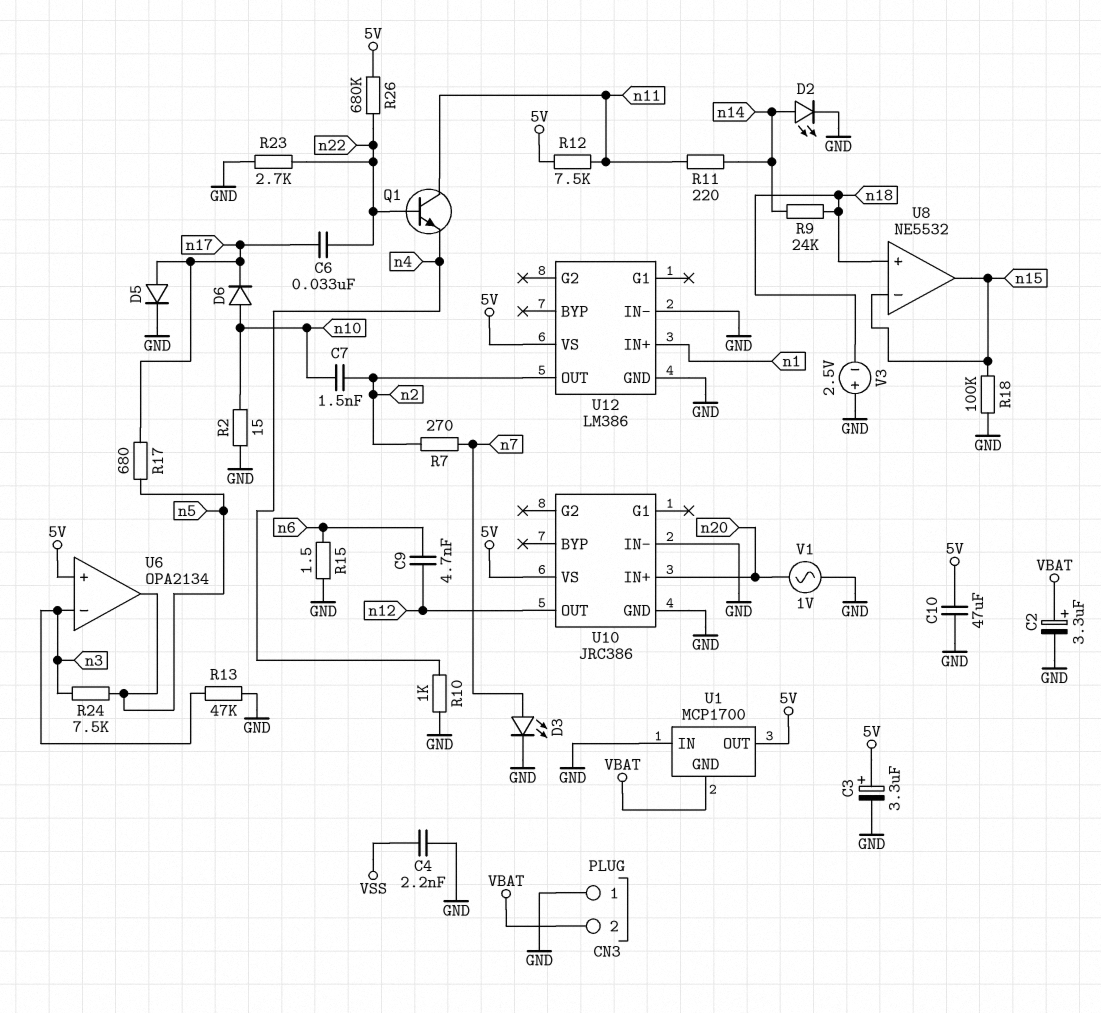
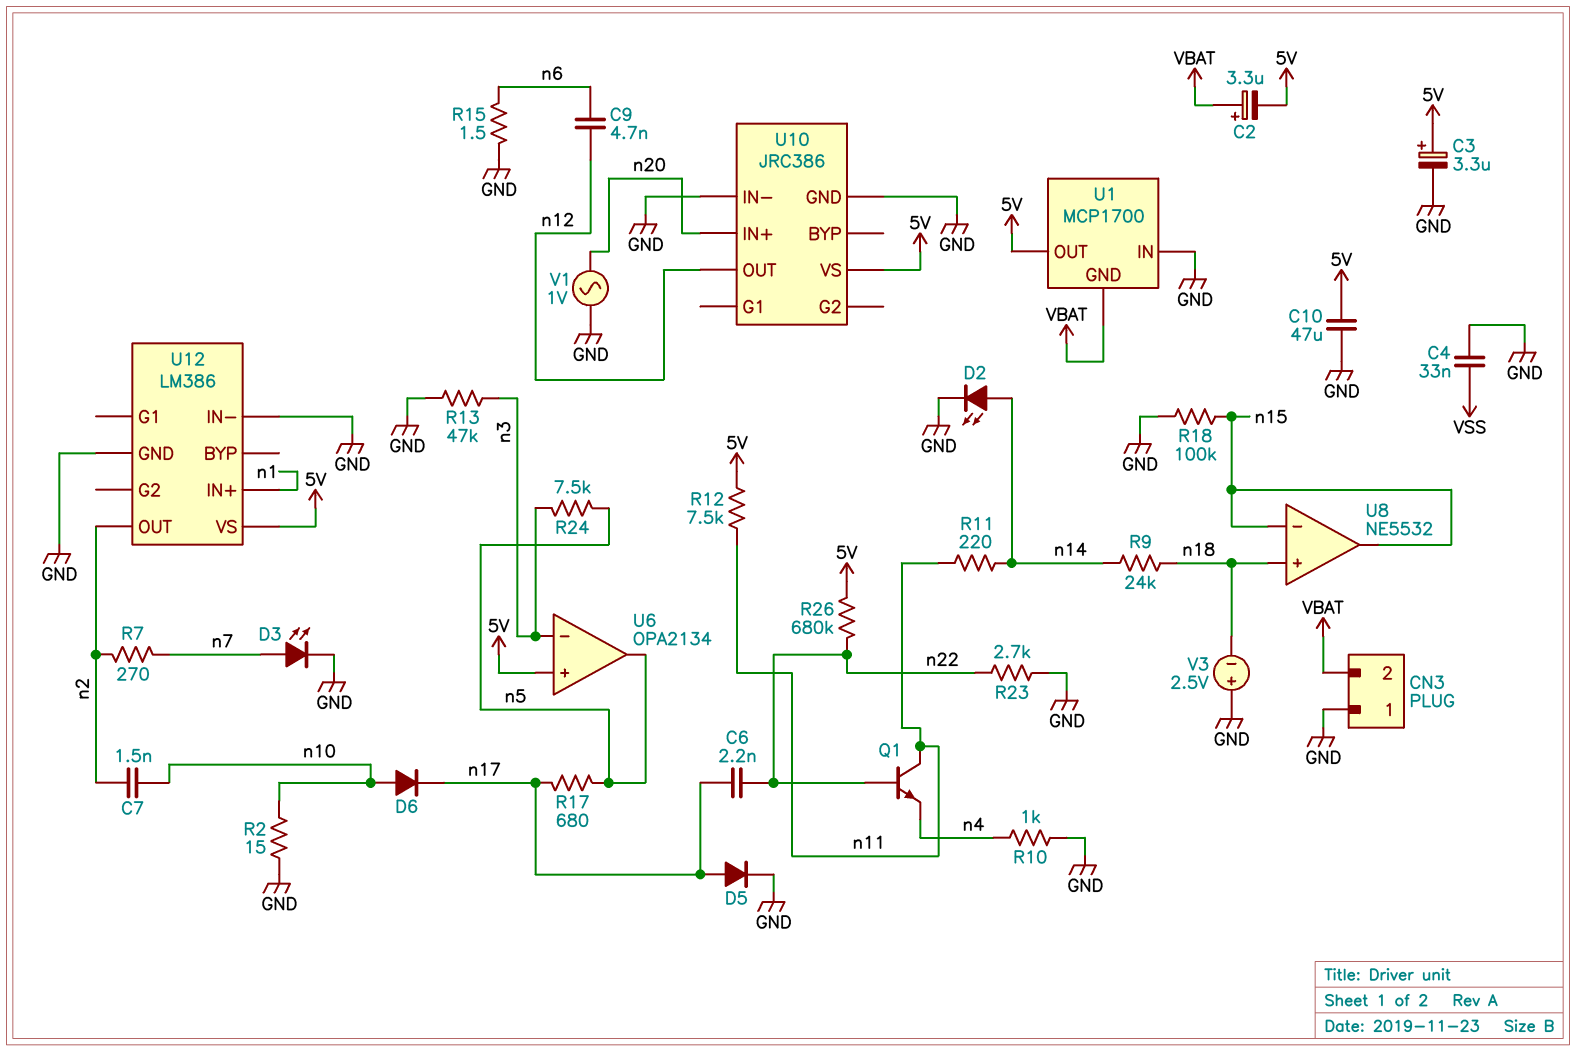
C2: 3.3uF (plus VBAT, minus GND) -> 3.3uF (plus VBAT, minus 5V)
C4: 2.2nF (GND, VSS) -> 33nF (GND, VSS)
C6: 33nF (n17, n22) -> 2.2nF (n17, n22)

